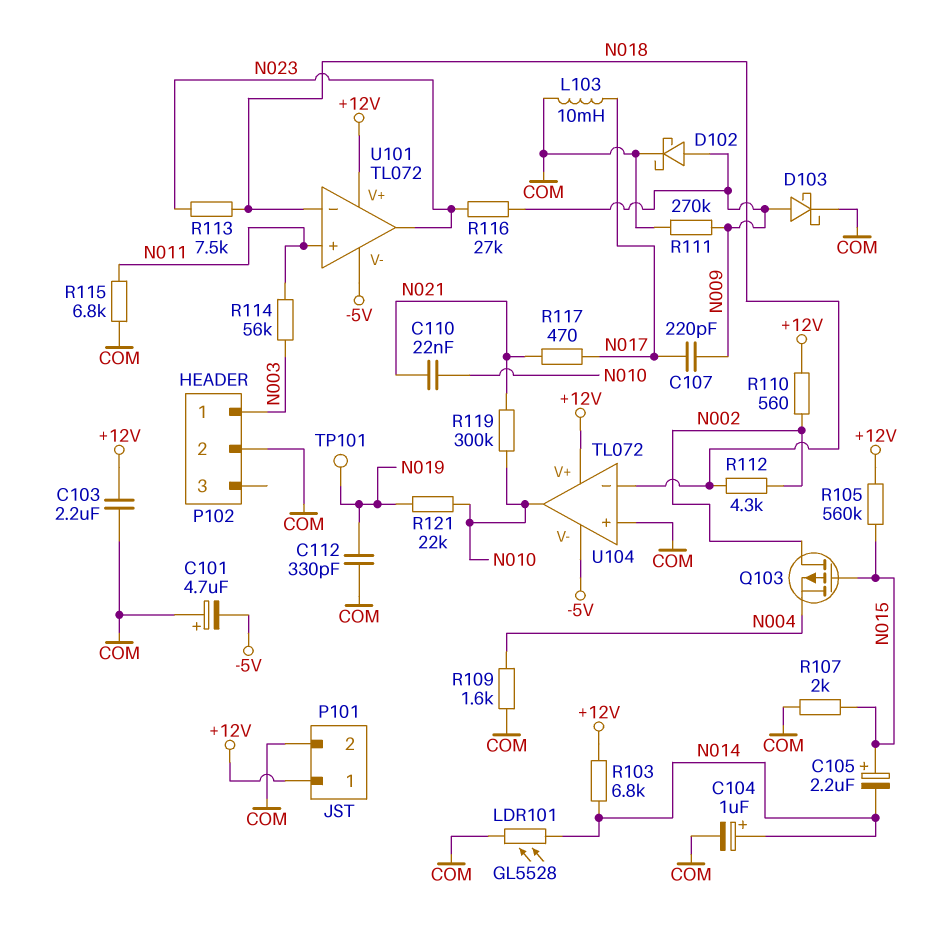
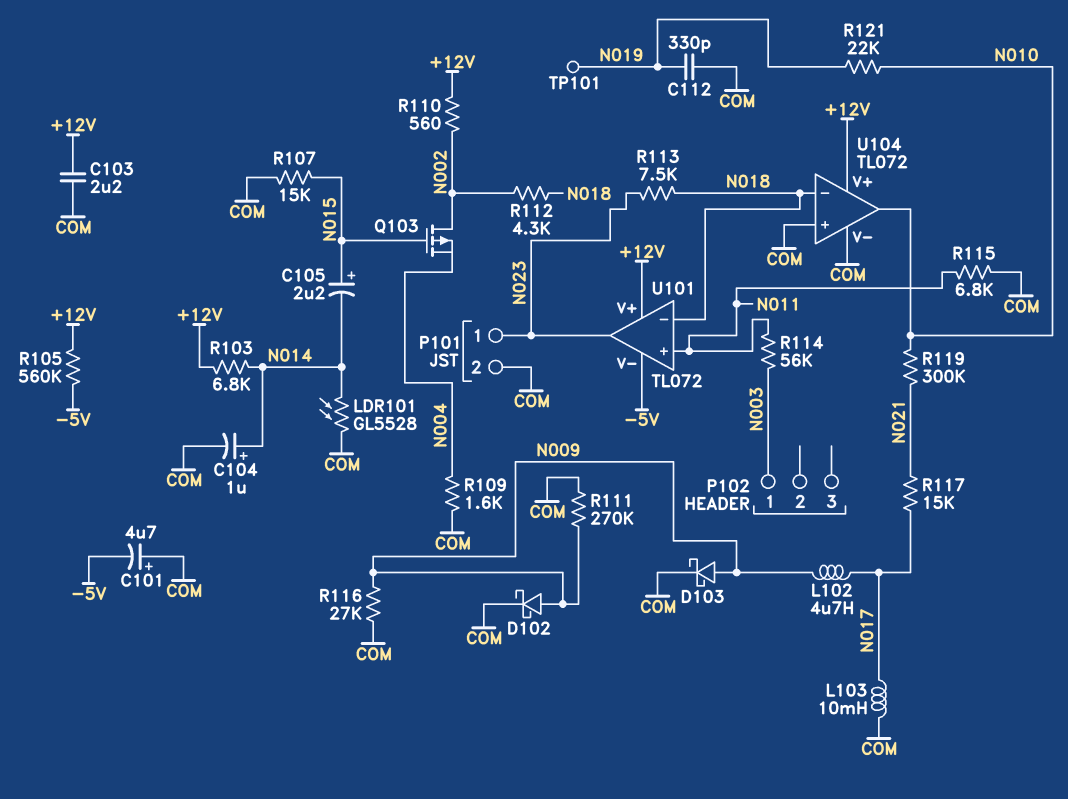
C107: 220pF (N009, N017) -> none
C110: 22nF (N010, N021) -> none
L102: none -> 4.7uH (N009, N017)
P101 pin 1: +12V -> N023
P102 pin 2: COM -> none
R105: 560k (+12V, N015) -> 560k (+12V, -5V)
R107: 2k (COM, N015) -> 15k (COM, N015)
R116: 27k (N009, N023) -> 27k (COM, N009)
R117: 470 (N017, N021) -> 15k (N017, N021)
U104 pin V-: -5V -> COM

